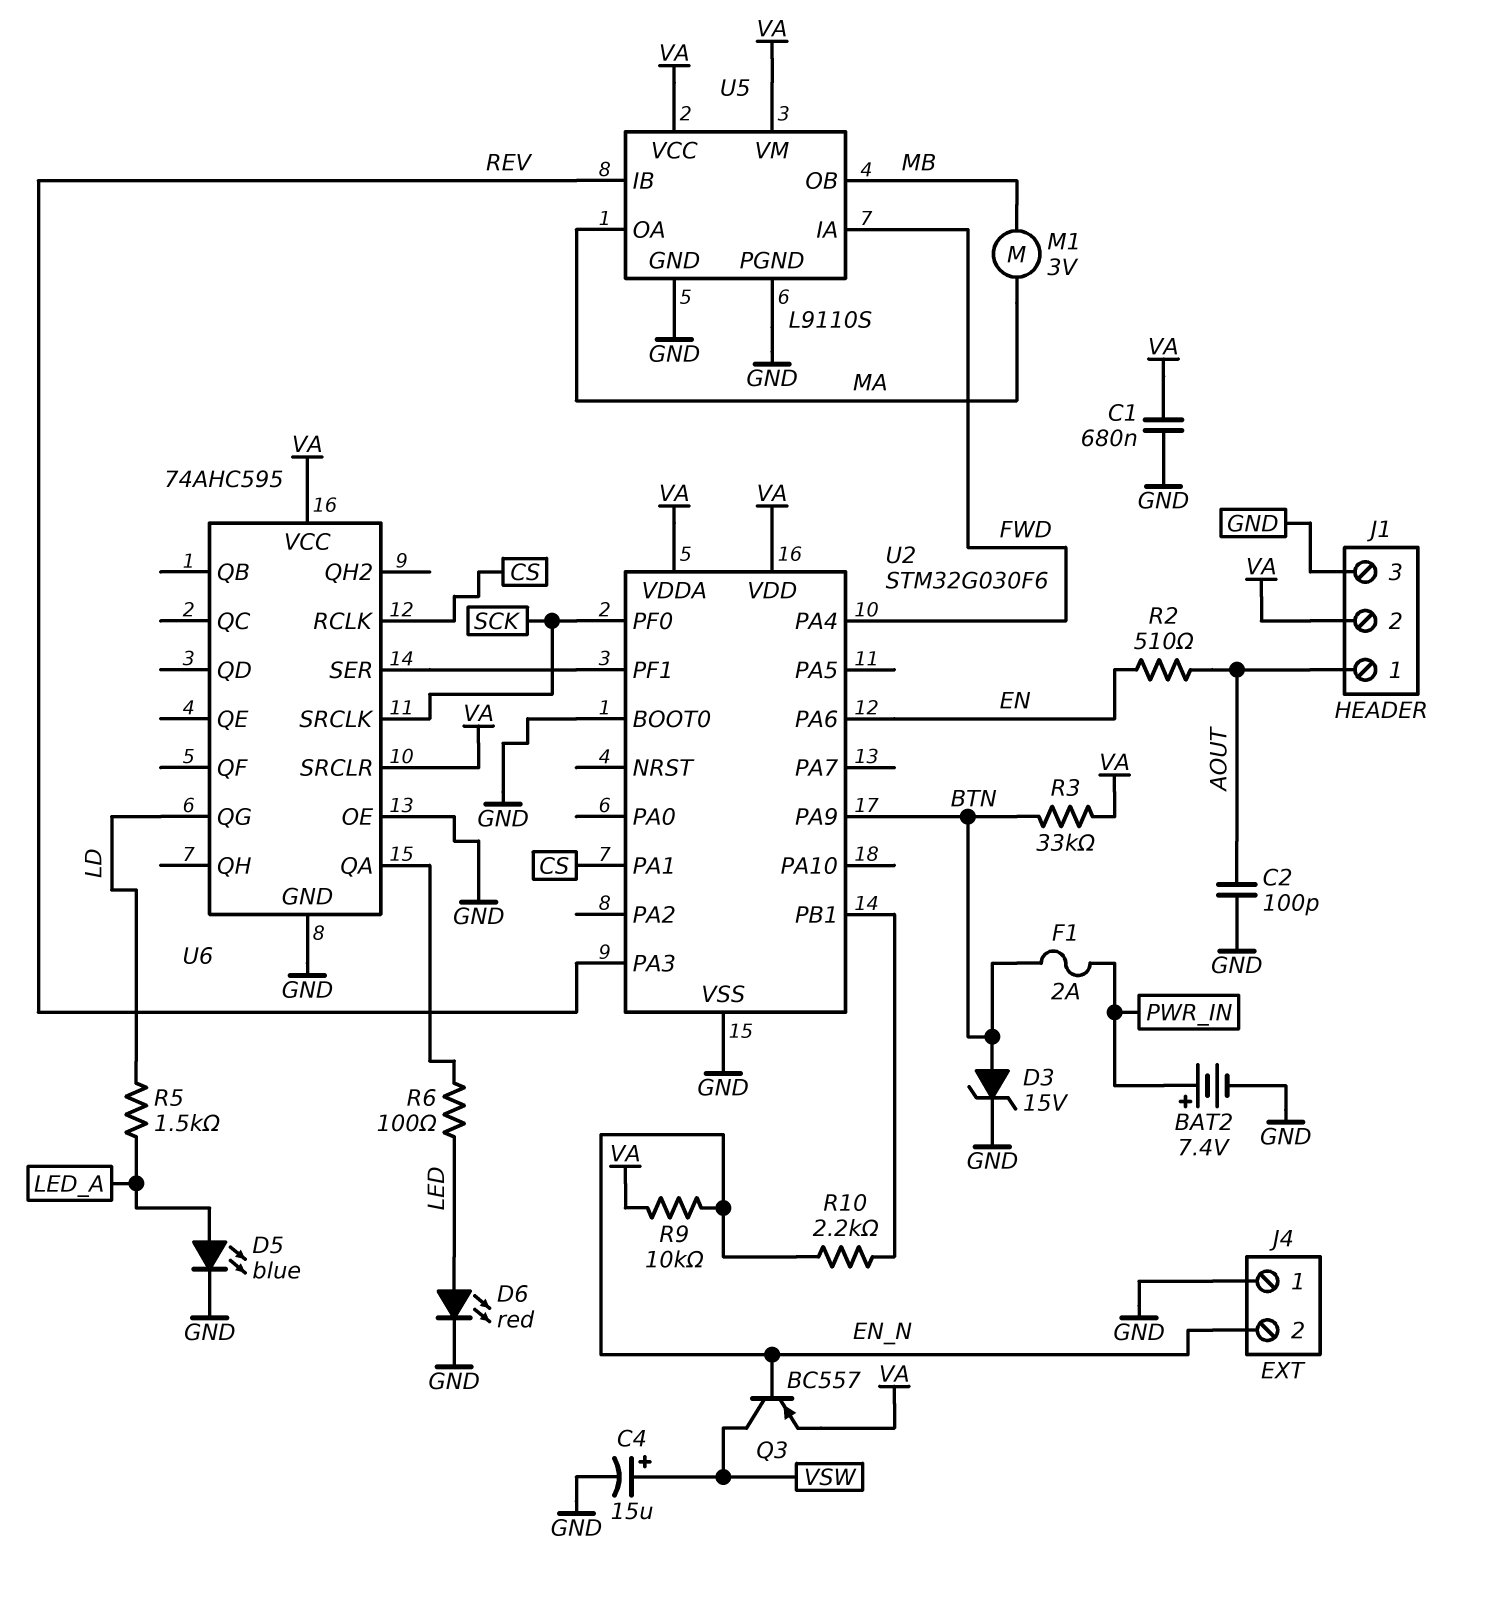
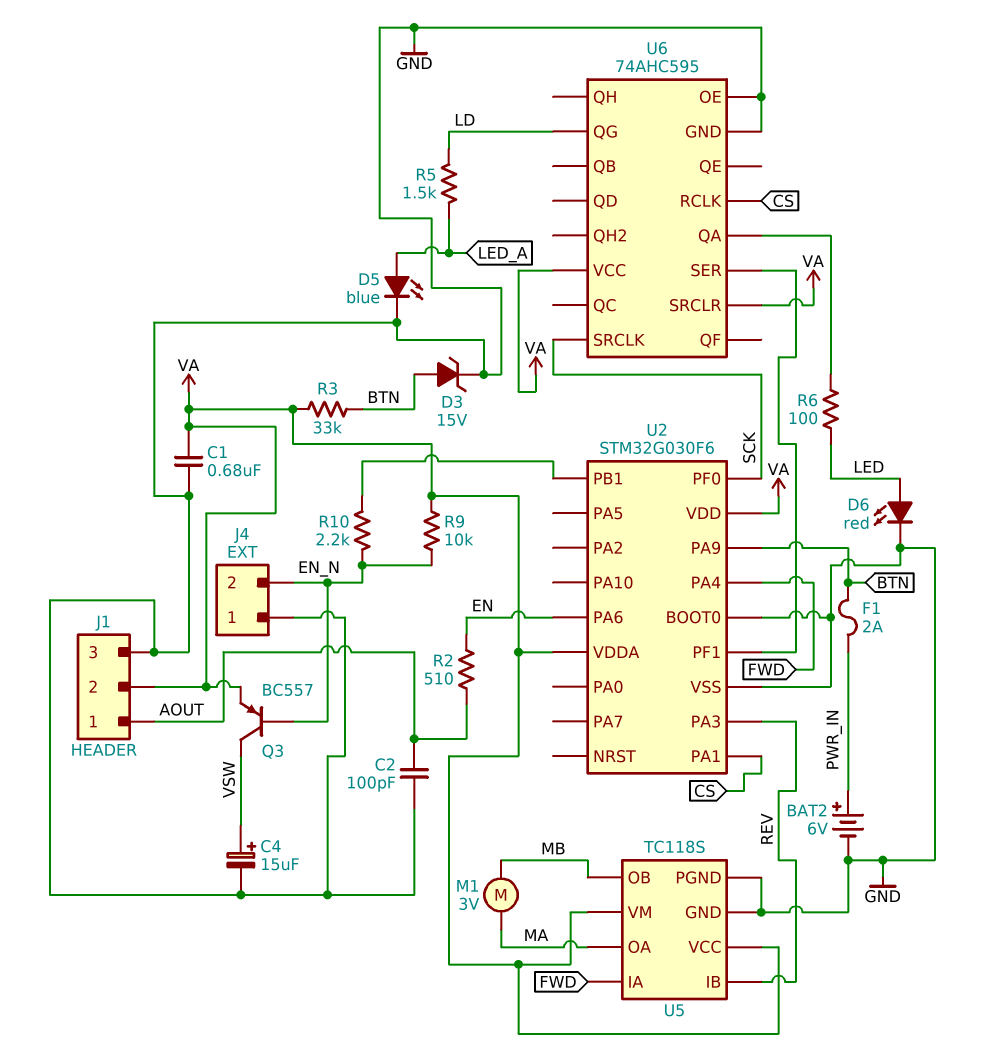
BAT2: 7.4V (plus PWR_IN, minus GND) -> 6V (plus PWR_IN, minus GND)
U5: L9110S -> TC118S

